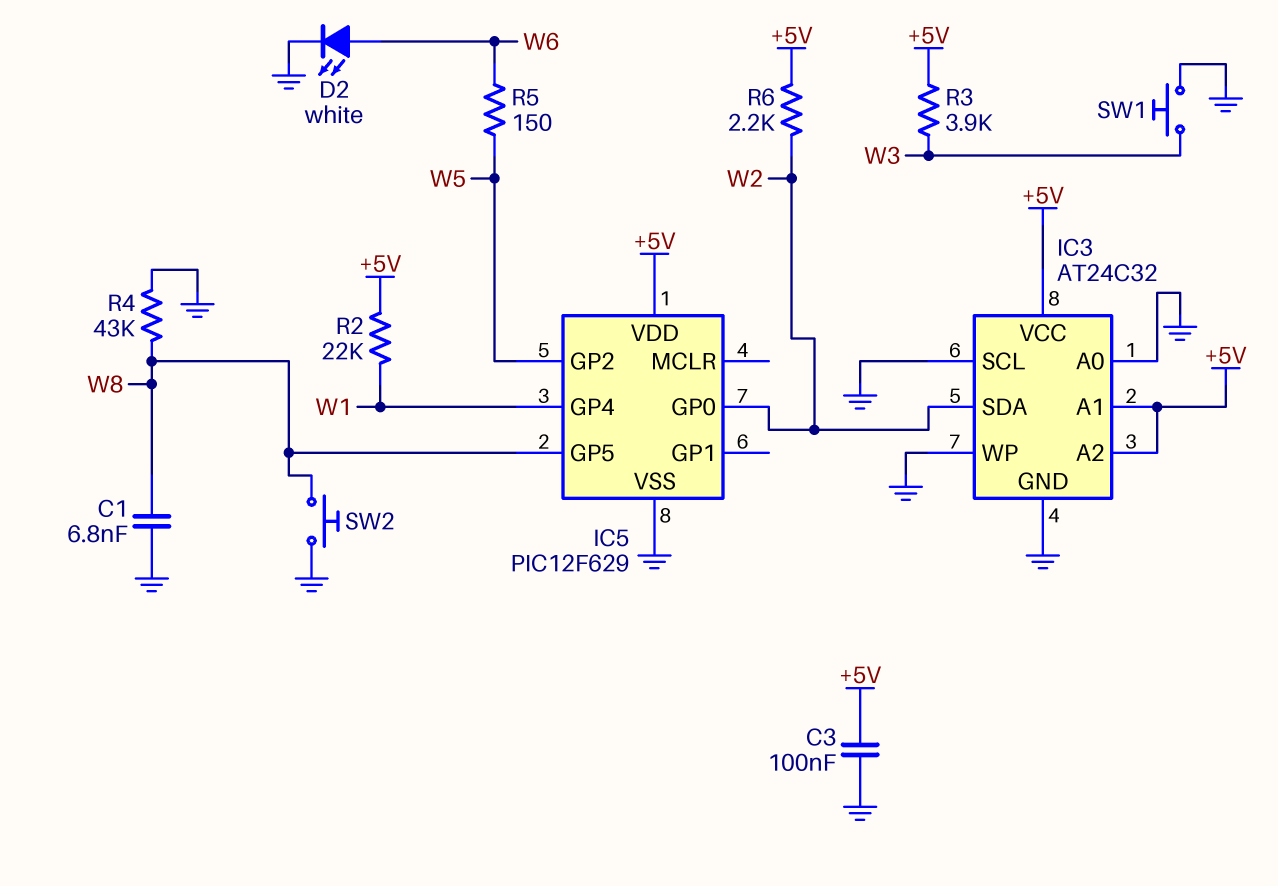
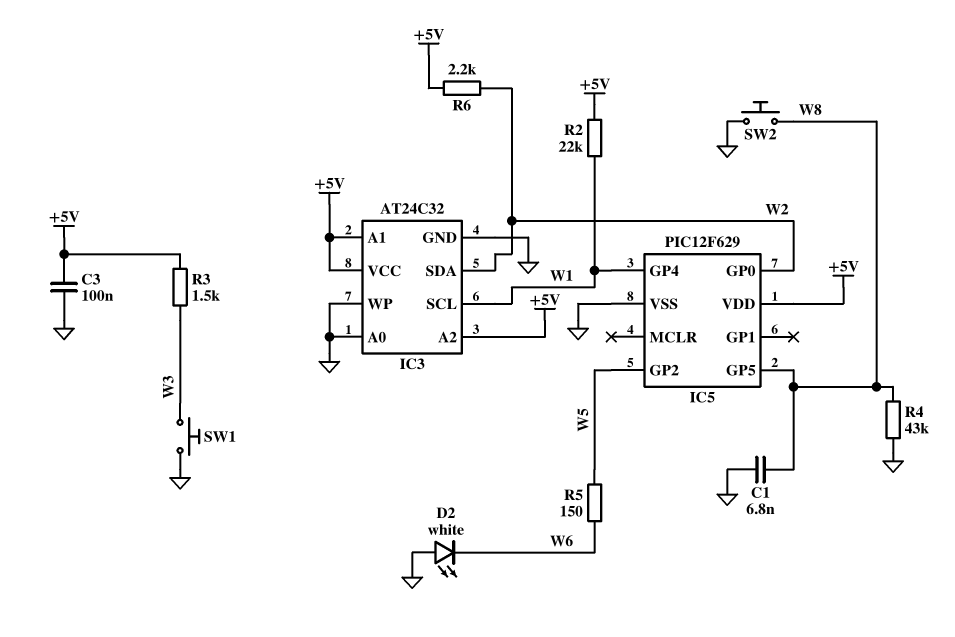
D2: LED white (A W6, K GND) -> LED white (A GND, K W6)
IC3 pin SCL: GND -> W1
R3: 3.9k (+5V, W3) -> 1.5k (+5V, W3)

